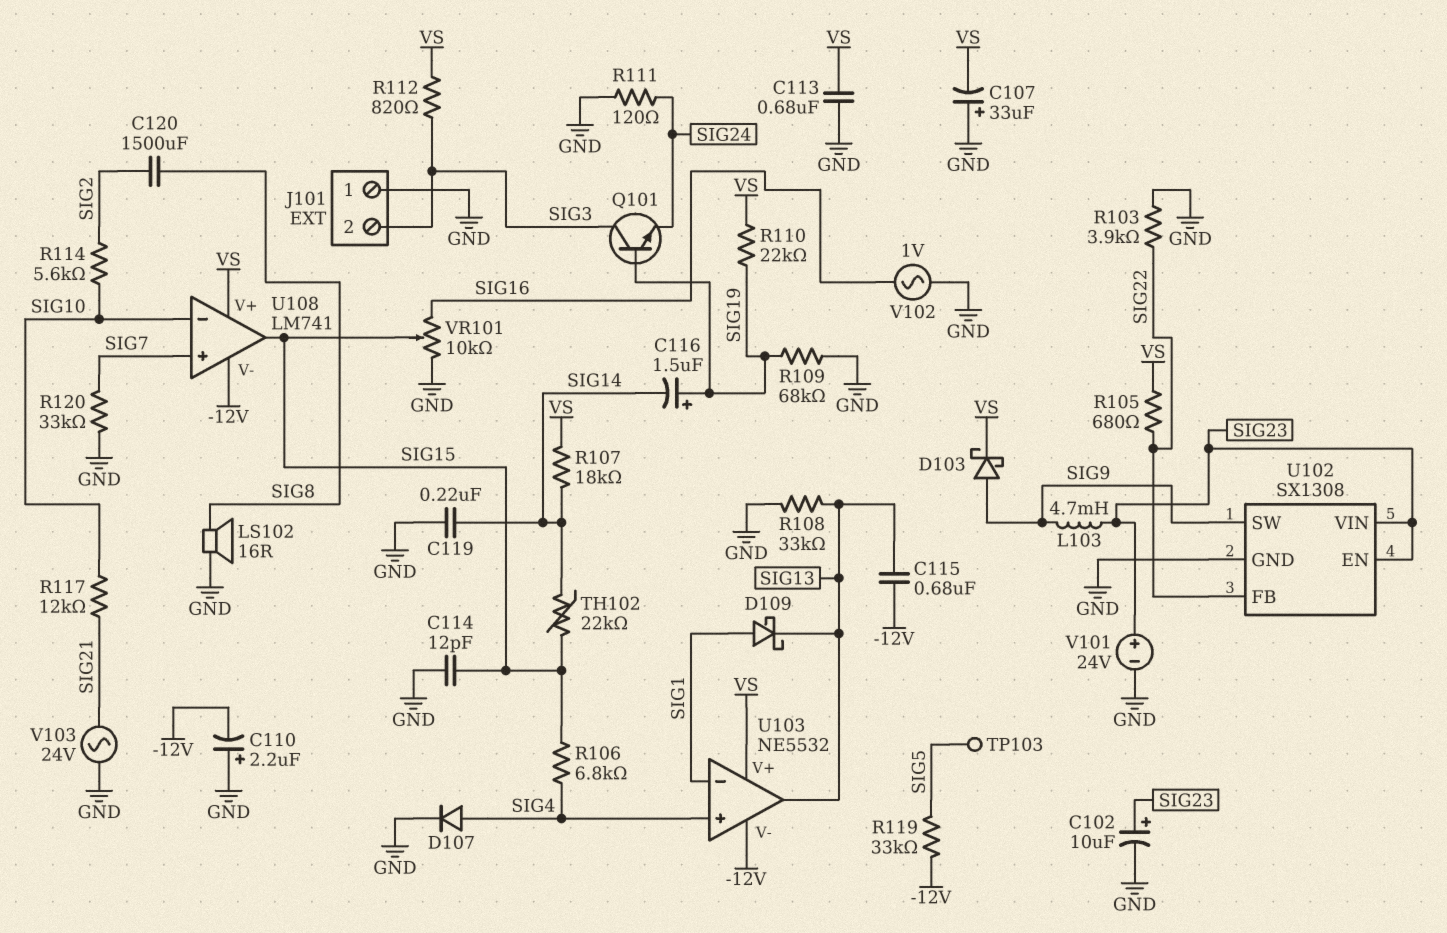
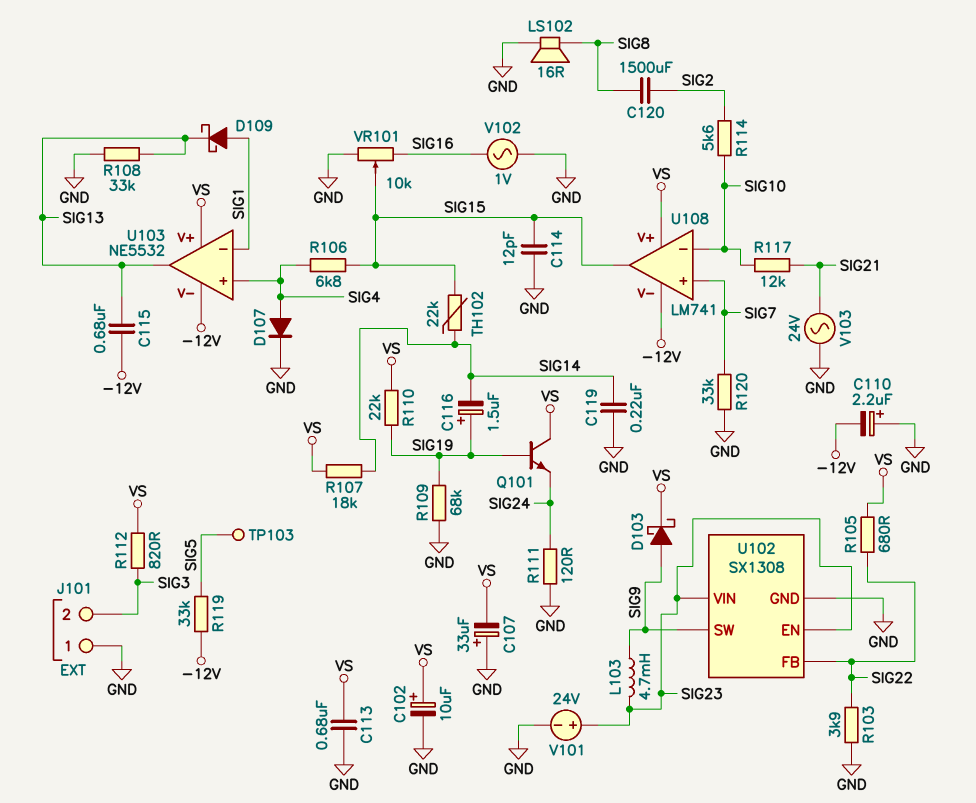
C102: 10uF (plus SIG23, minus GND) -> 10uF (plus VS, minus GND)
Q101: NPN (B SIG19, C SIG3, E SIG24) -> NPN (B SIG19, C VS, E SIG24)

